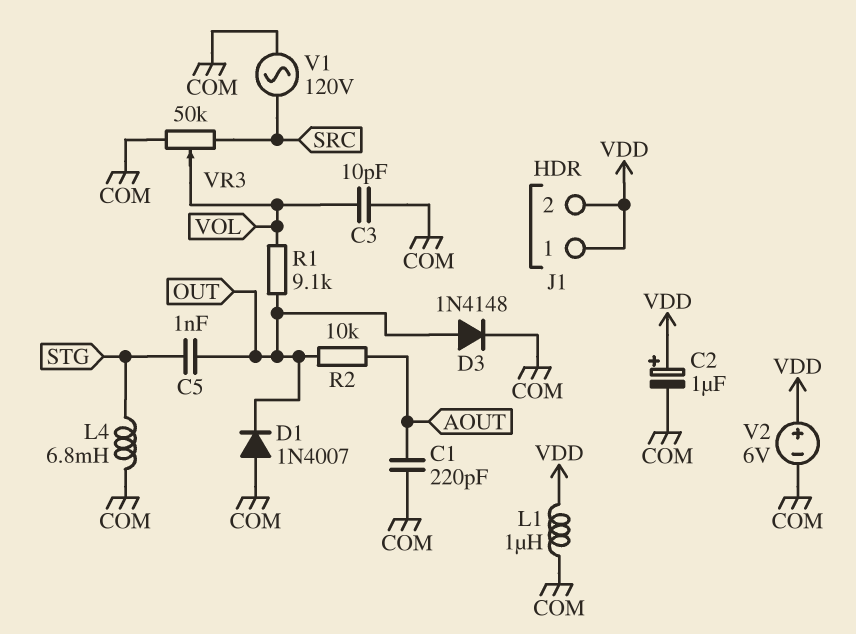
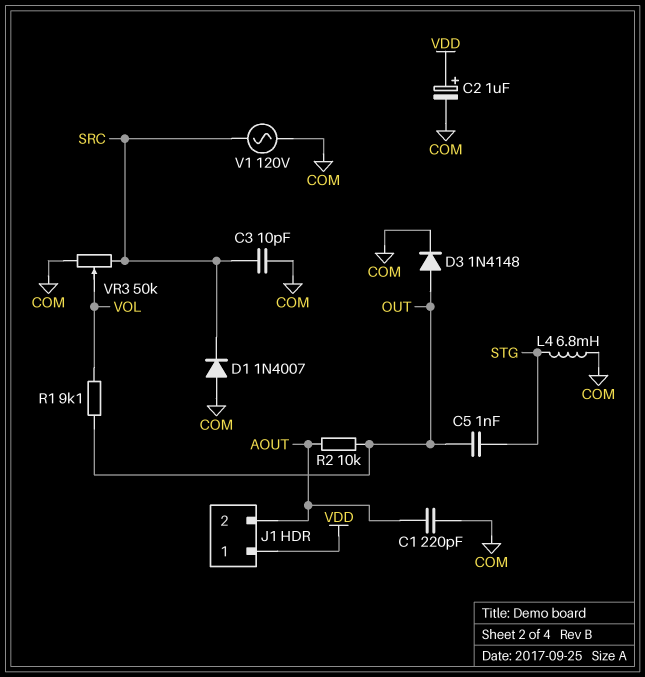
C3: 10pF (COM, VOL) -> 10pF (COM, SRC)
D1: diode 1N4007 (A COM, K OUT) -> diode 1N4007 (A COM, K SRC)
J1 pin 2: VDD -> AOUT
L1: 1uH (COM, VDD) -> none
V2: 6V (plus VDD, minus COM) -> none

